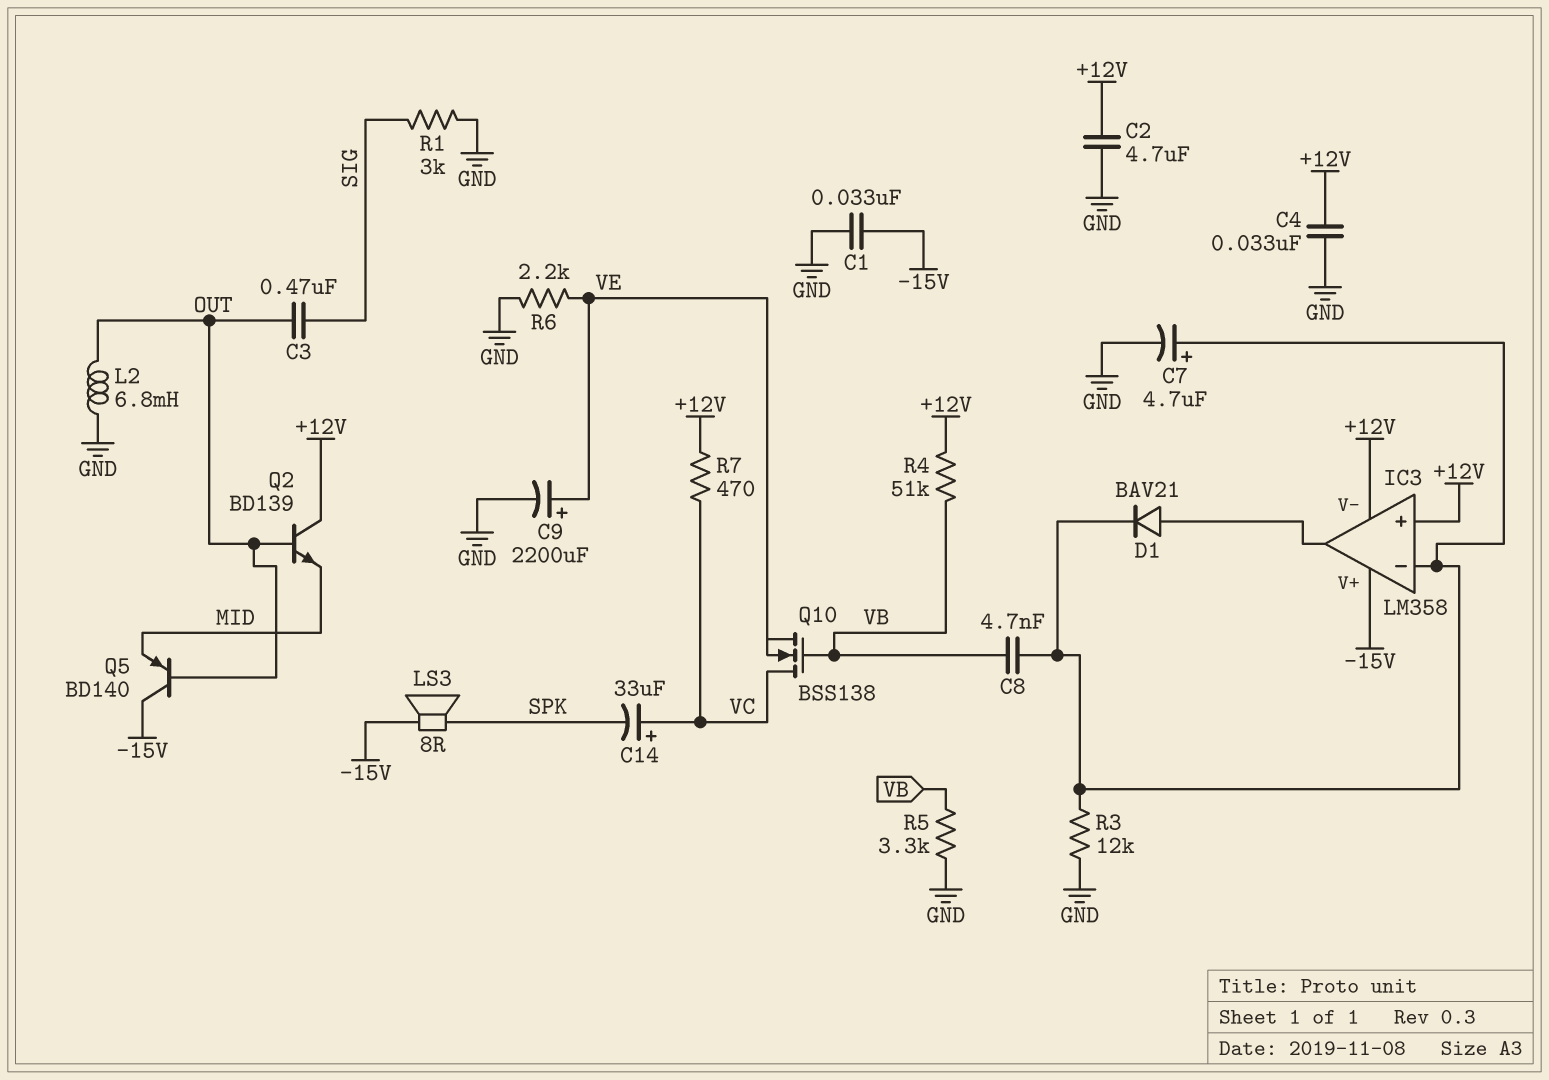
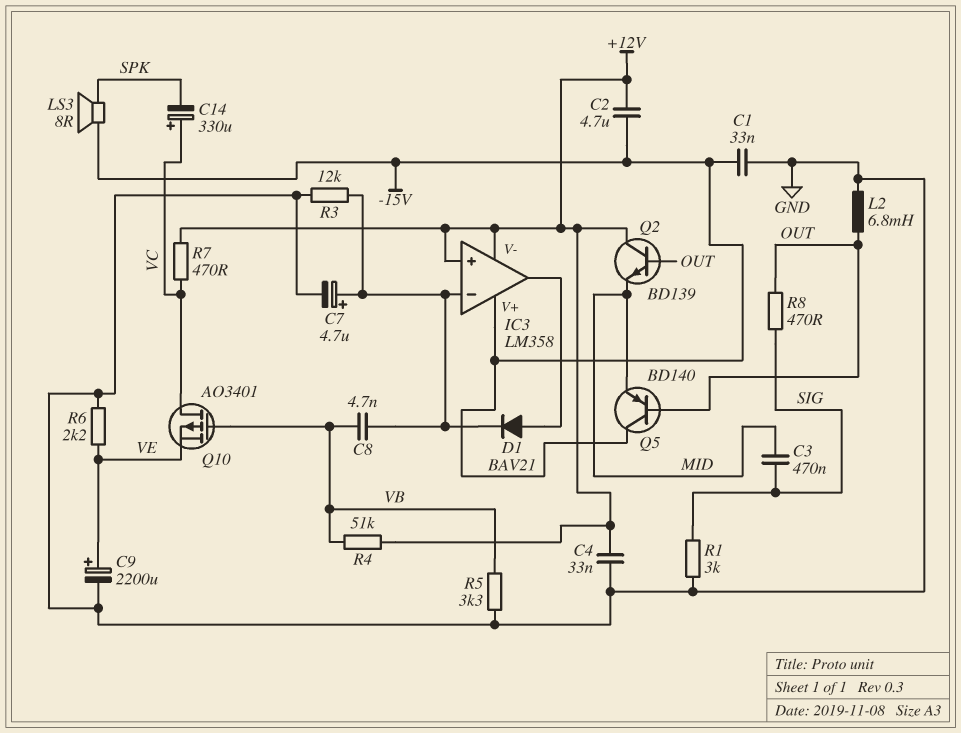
C2: 4.7uF (+12V, GND) -> 4.7uF (+12V, -15V)
C3: 470nF (OUT, SIG) -> 470nF (MID, SIG)
C14: 33uF (plus VC, minus SPK) -> 330uF (plus VC, minus SPK)
Q10: NMOS BSS138 (G VB, D VC, S VE) -> PMOS AO3401 (G VB, D VC, S VE)
R8: none -> 470 (OUT, SIG)

